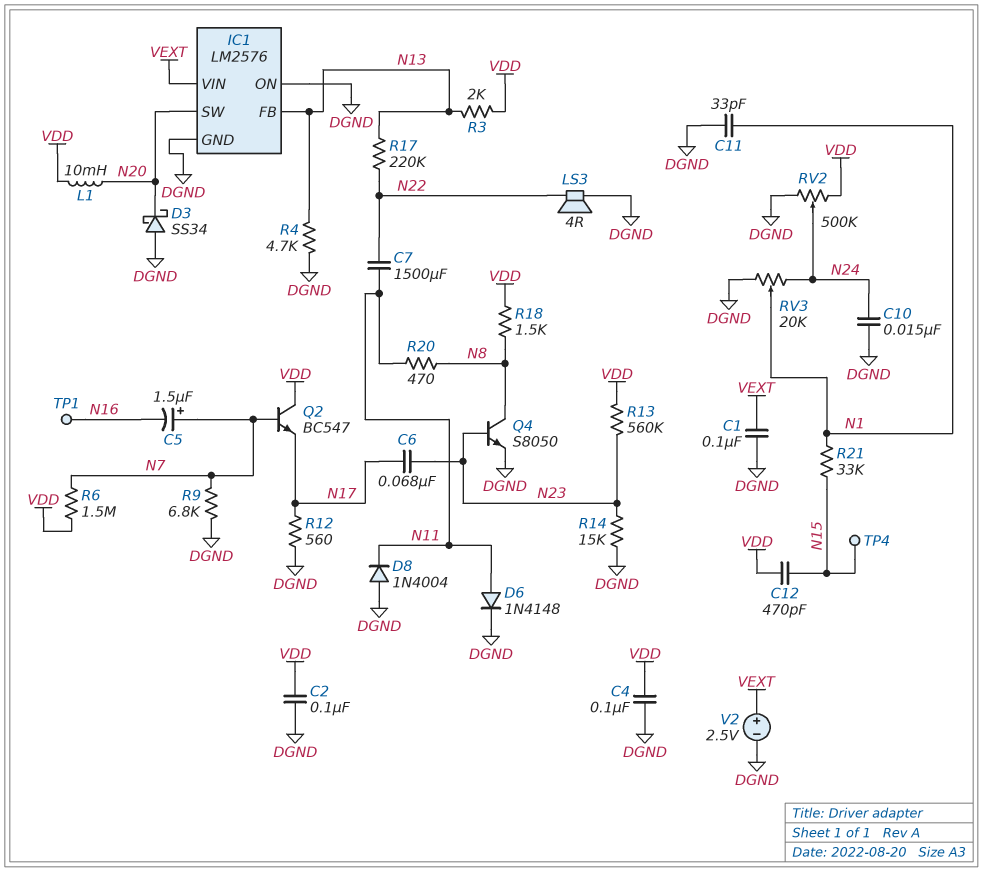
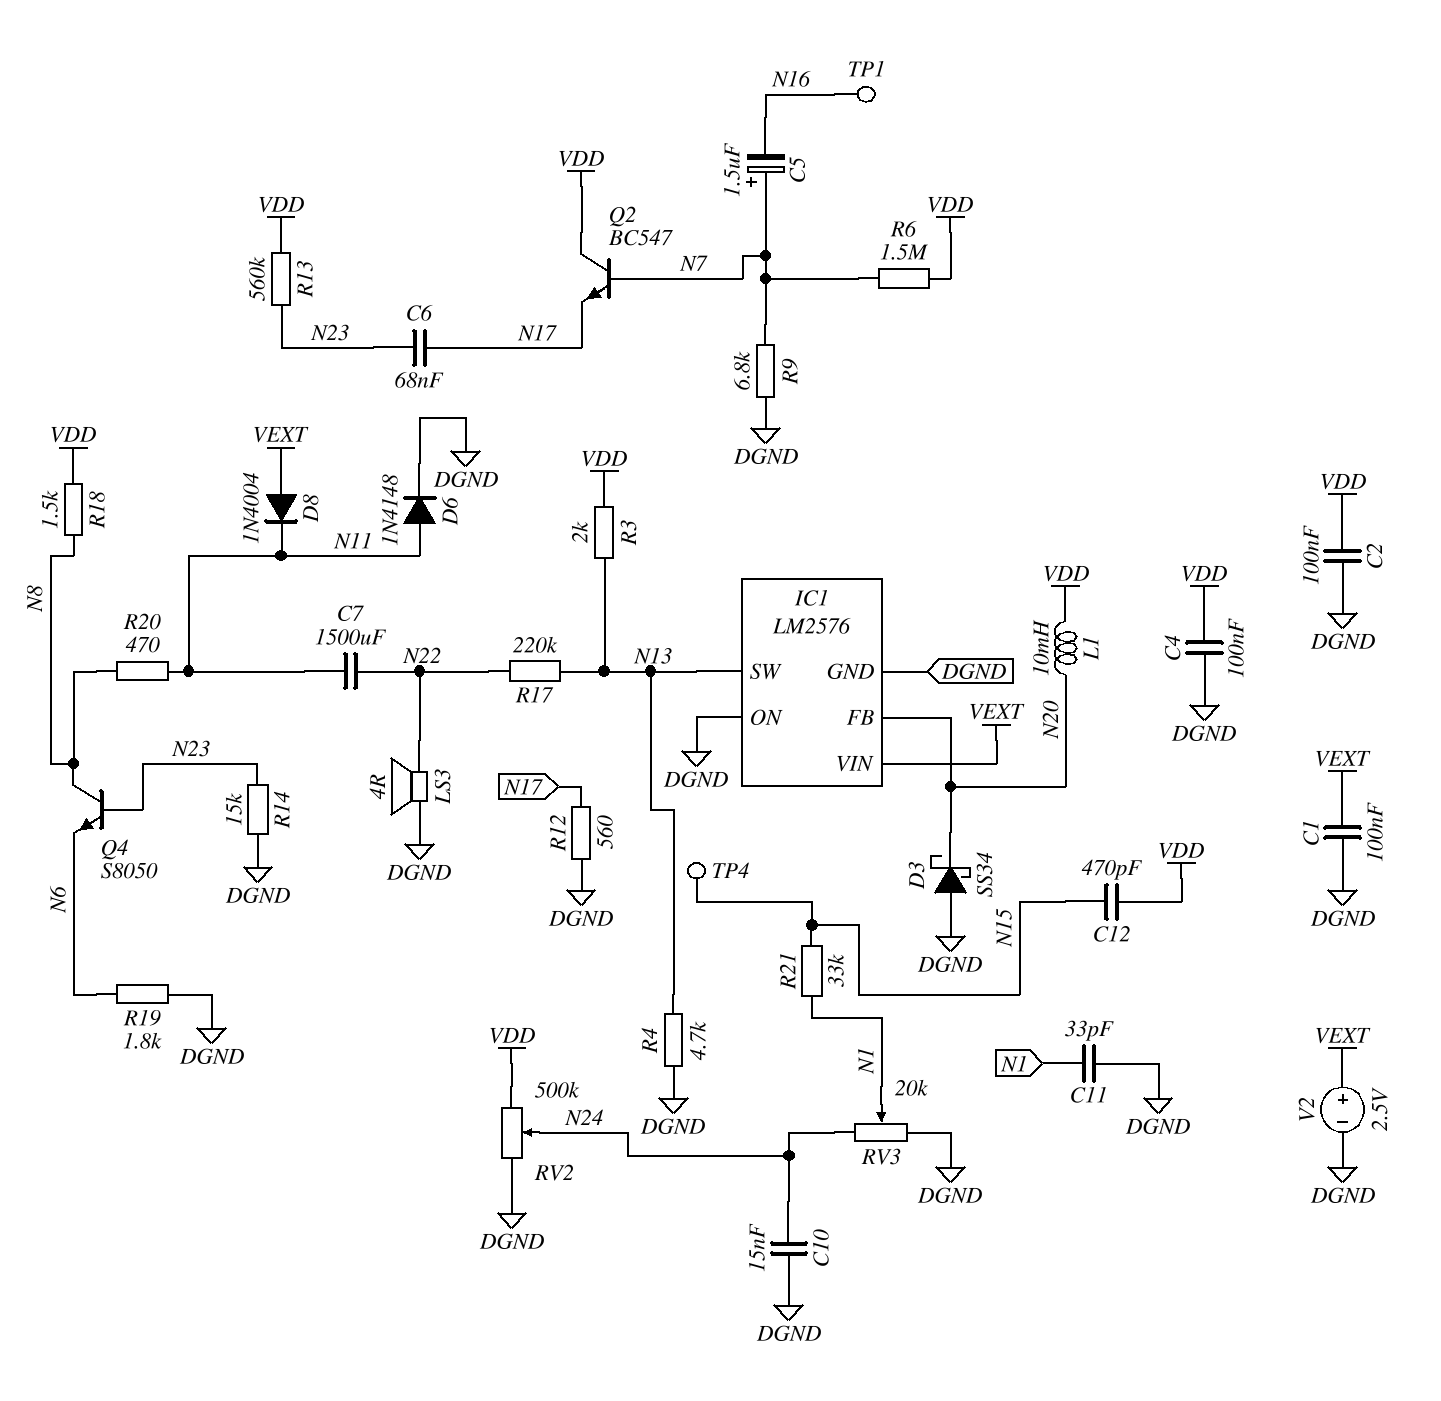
D8: diode 1N4004 (A DGND, K N11) -> diode 1N4004 (A VEXT, K N11)
IC1 pin FB: N13 -> N20
IC1 pin SW: N20 -> N13
Q4: NPN S8050 (B N23, C N8, E DGND) -> NPN S8050 (B N23, C N8, E N6)
R19: none -> 1.8k (DGND, N6)

